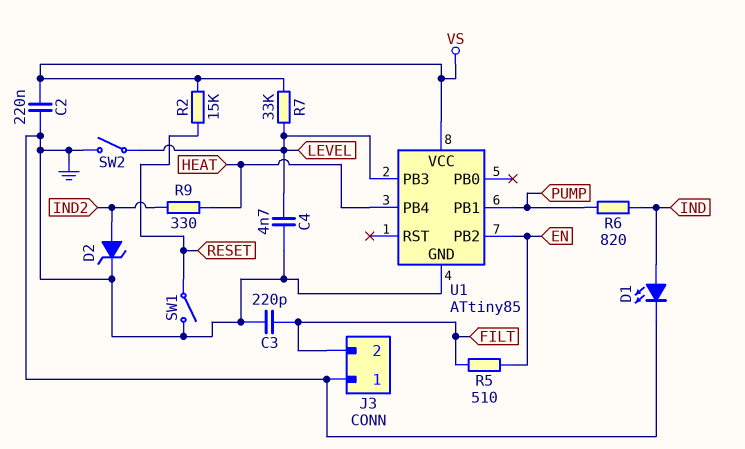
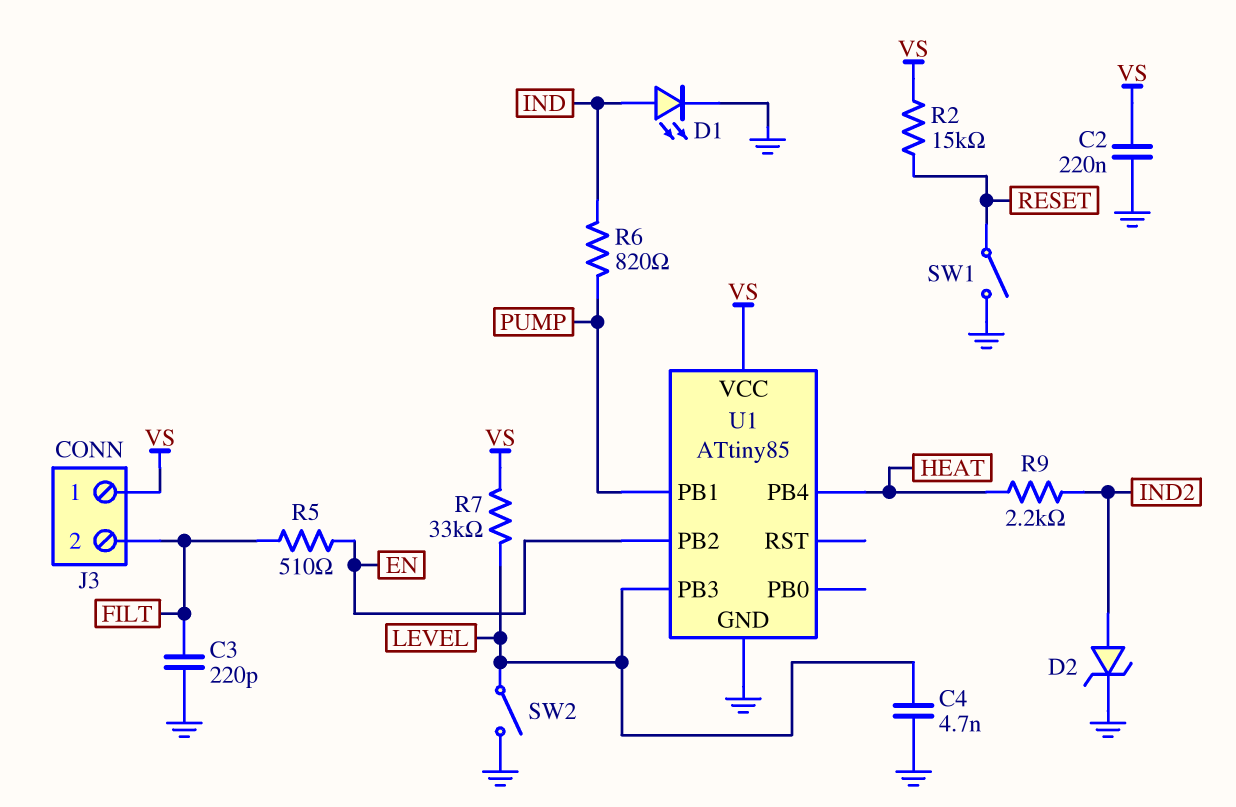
J3 pin 1: GND -> VS
R9: 330 (HEAT, IND2) -> 2.2k (HEAT, IND2)

